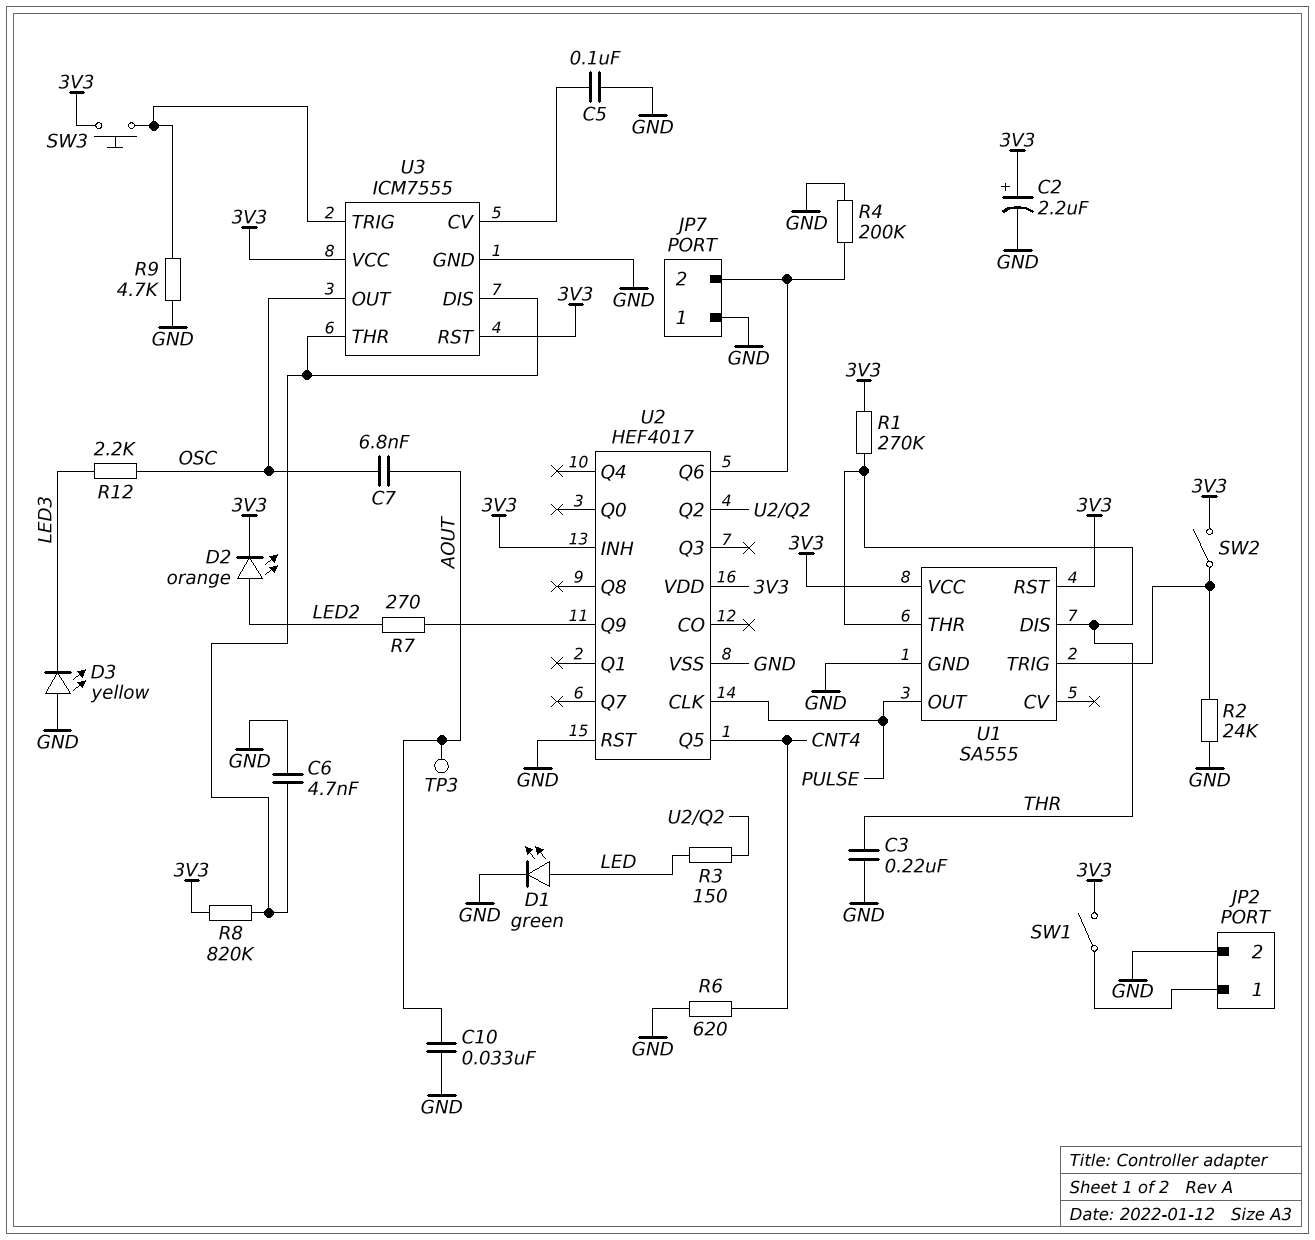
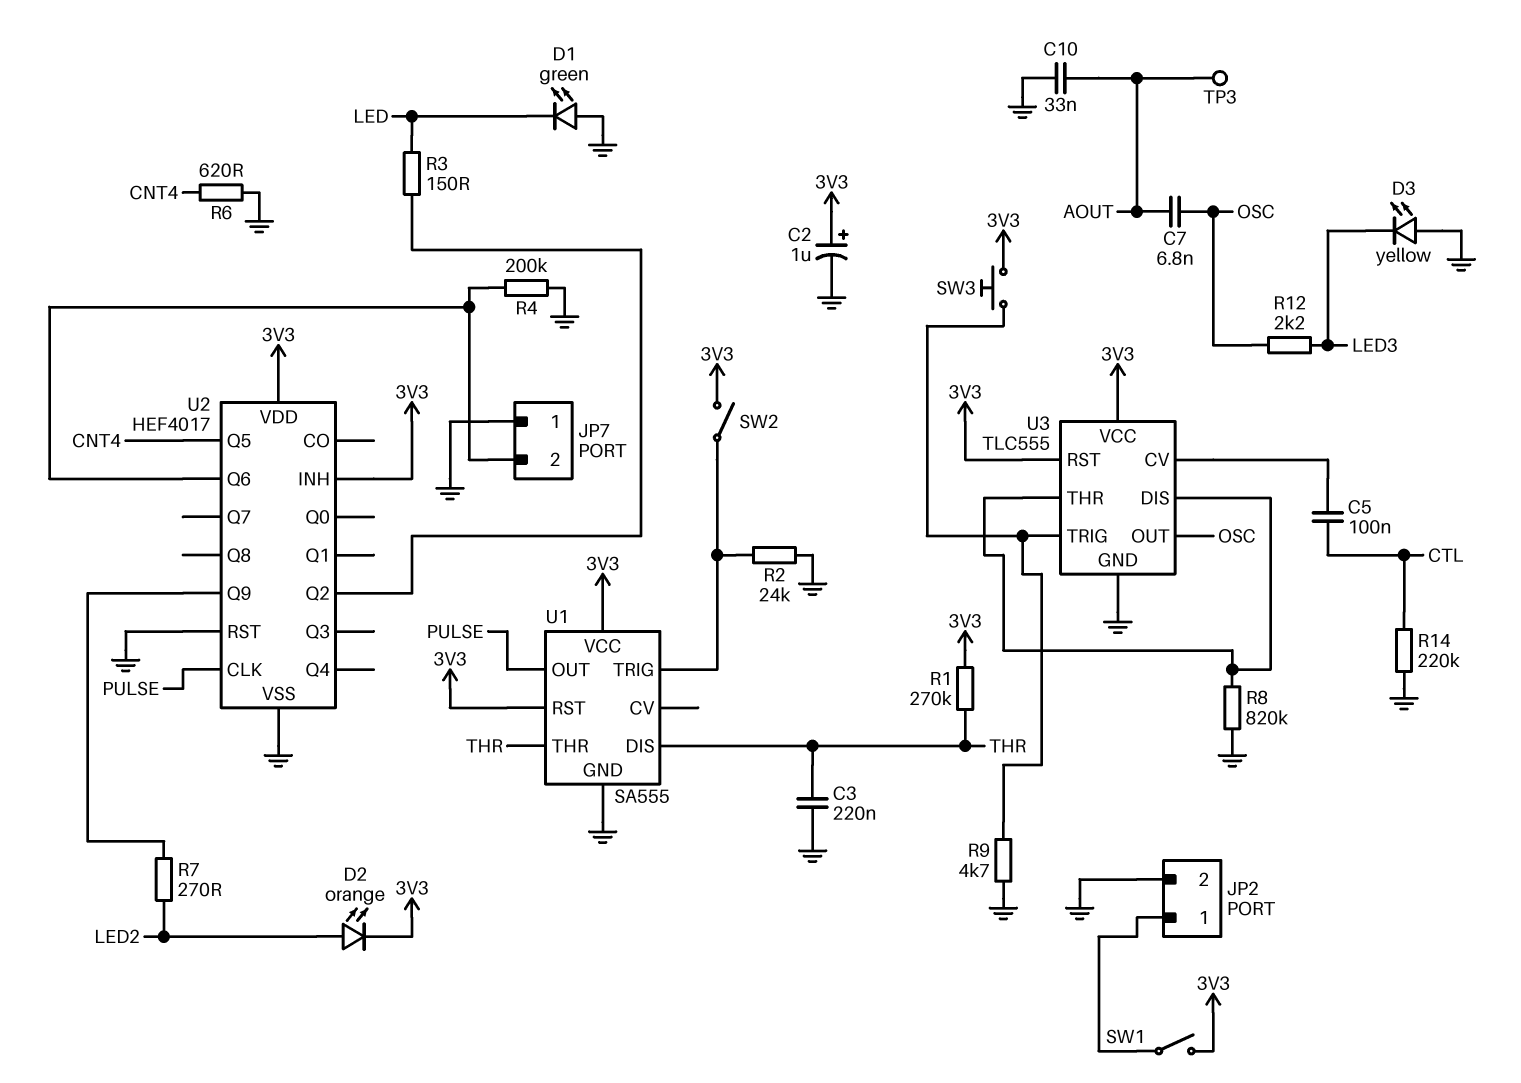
C2: 2.2uF (plus 3V3, minus GND) -> 1uF (plus 3V3, minus GND)
C5: 100nF (GND, U3/CV) -> 100nF (CTL, U3/CV)
C6: 4.7nF (GND, U3/DIS) -> none
D1: LED green (A LED, K GND) -> LED green (A GND, K LED)
R8: 820k (3V3, U3/DIS) -> 820k (GND, U3/DIS)
R14: none -> 220k (CTL, GND)
U3: ICM7555 -> TLC555

